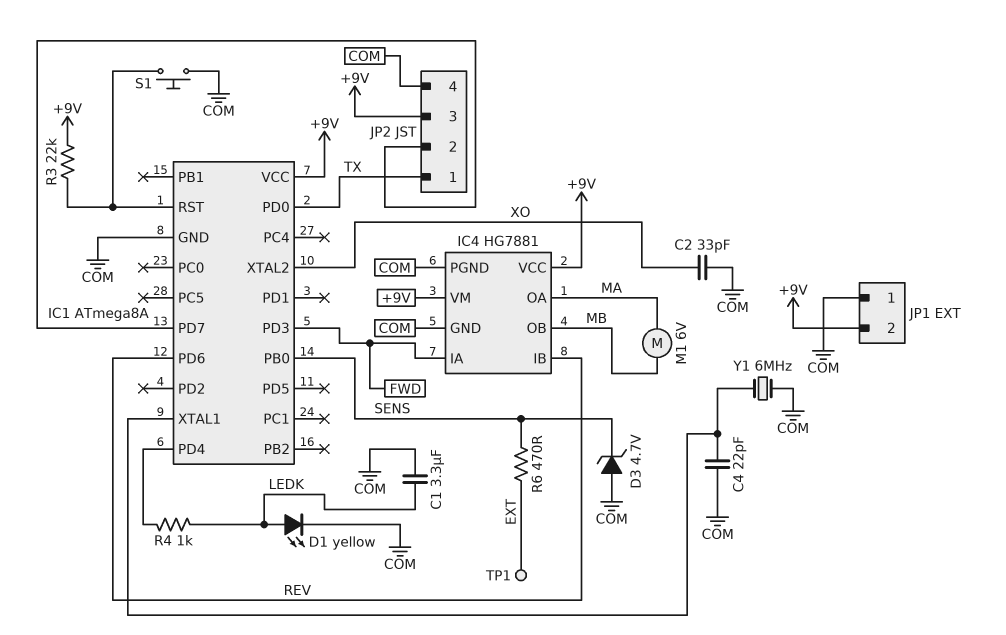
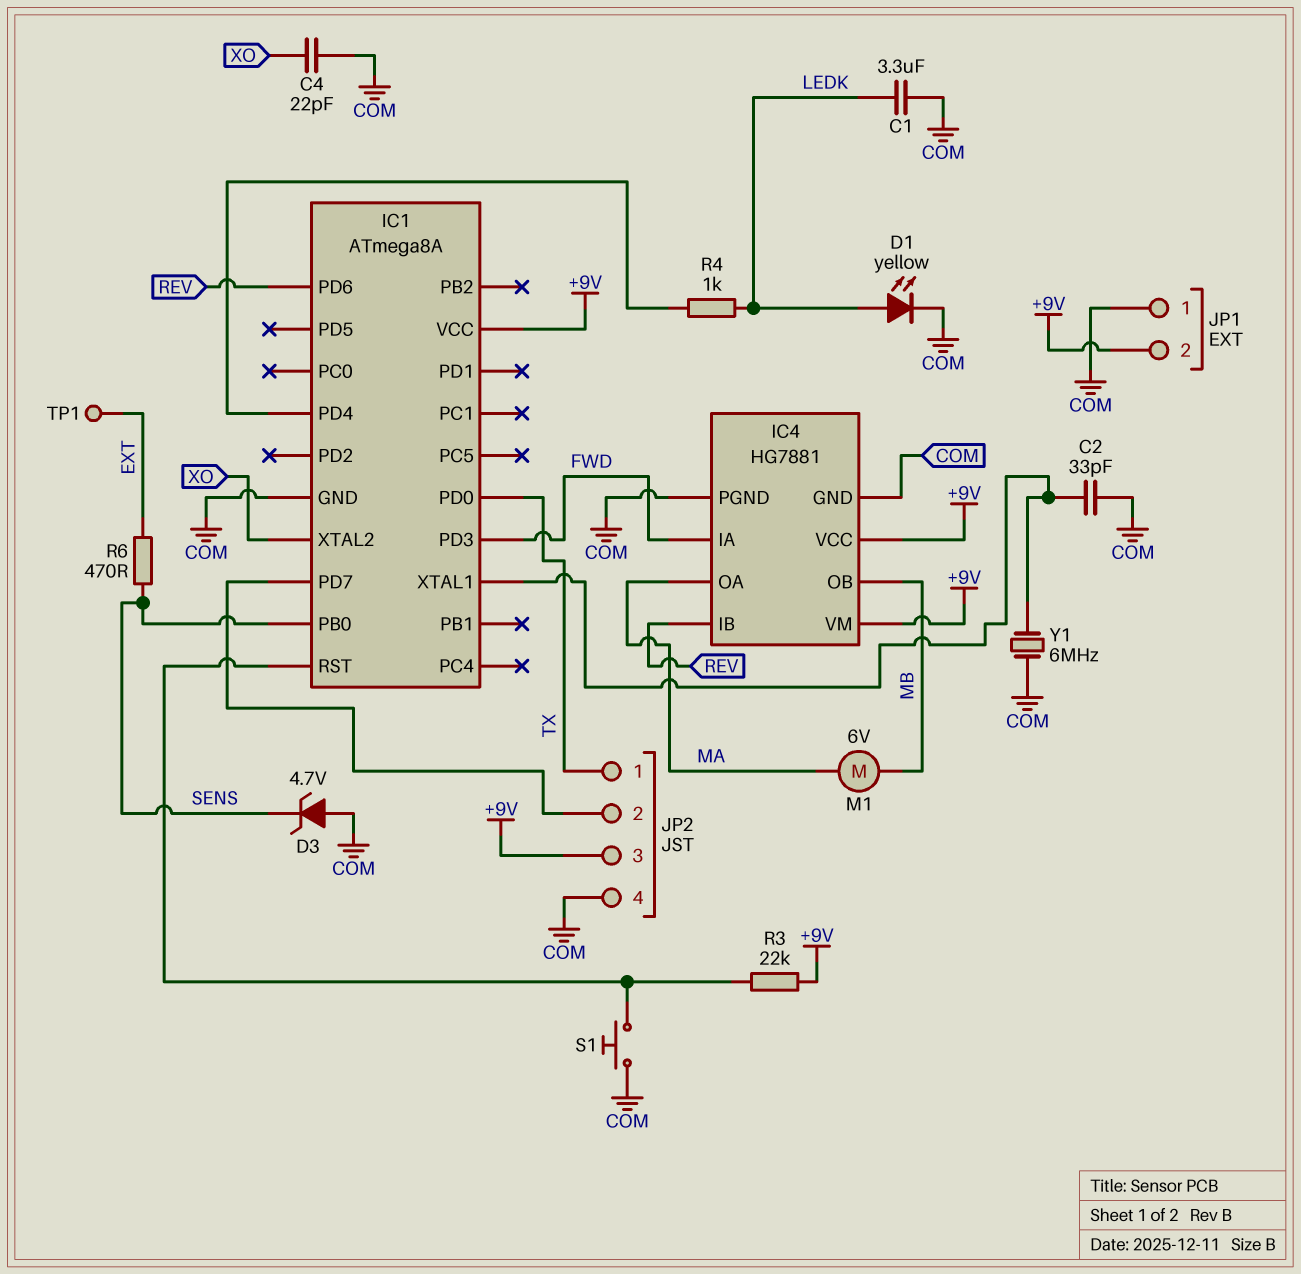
C2: 33pF (COM, XO) -> 33pF (COM, IC1/XTAL1)
C4: 22pF (COM, IC1/XTAL1) -> 22pF (COM, XO)

